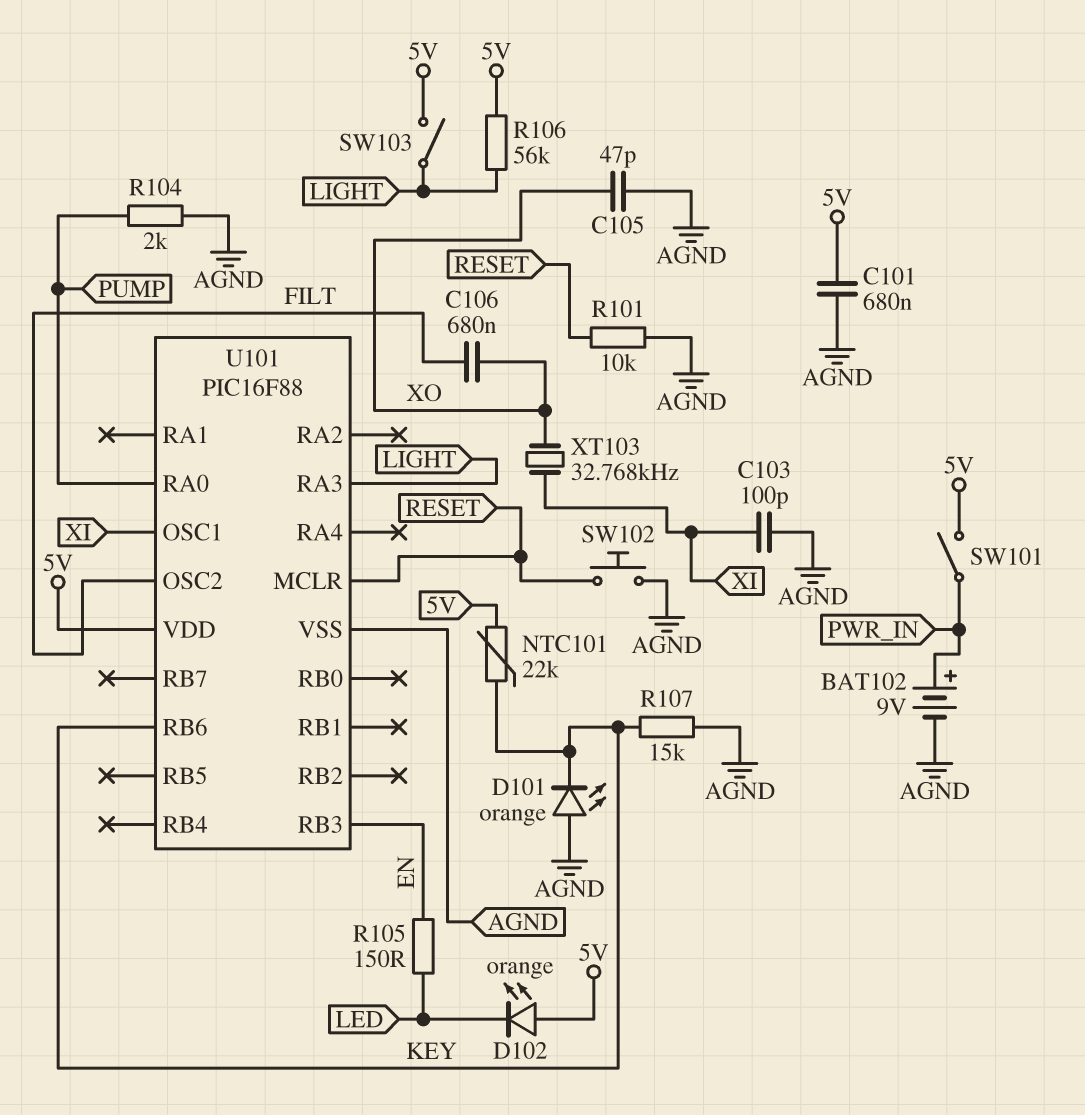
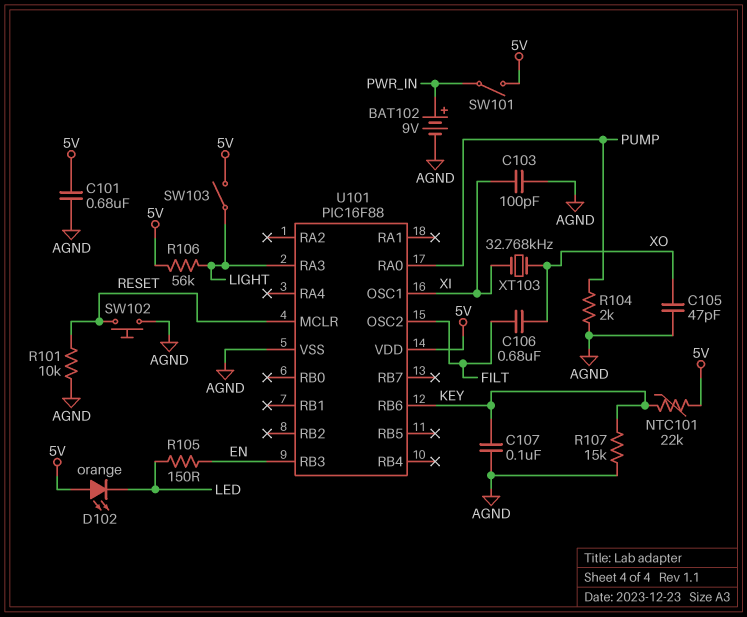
C107: none -> 100nF (AGND, KEY)
D101: LED orange (A AGND, K KEY) -> none

